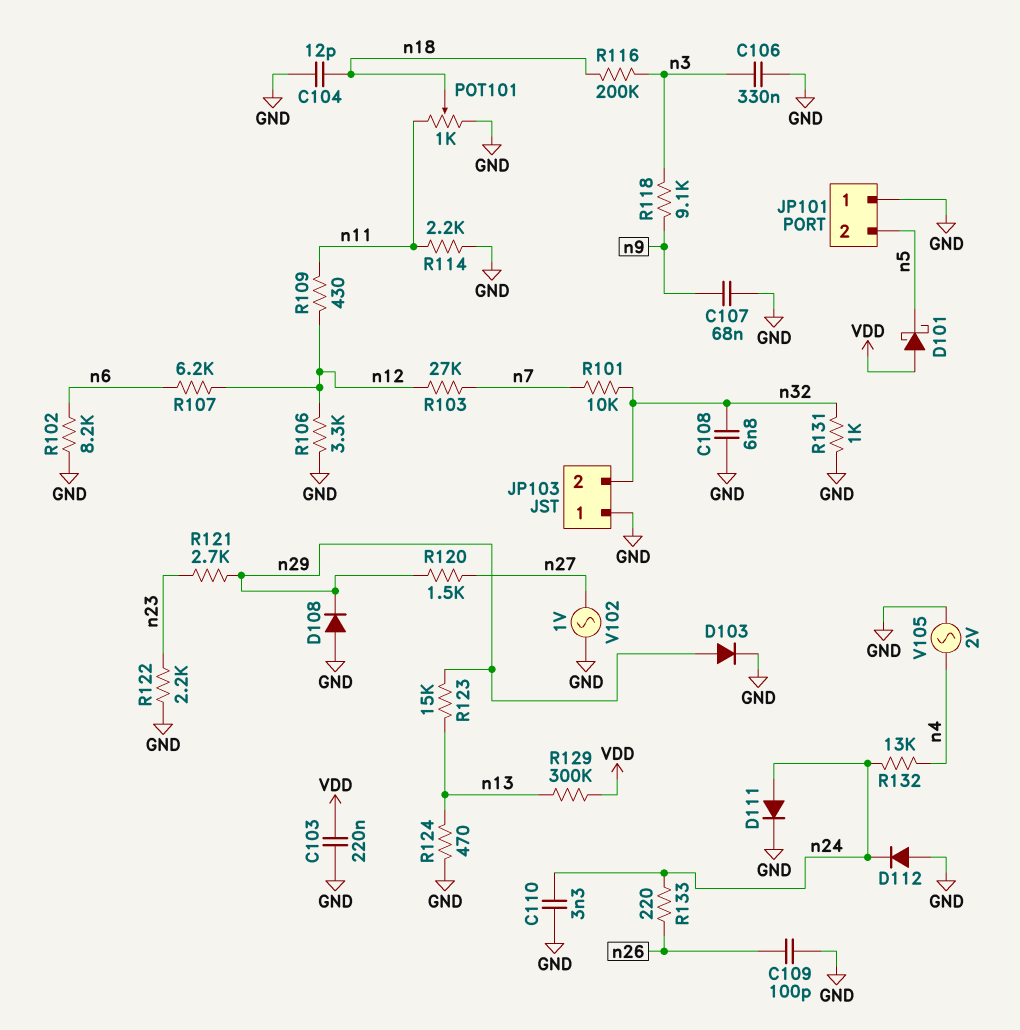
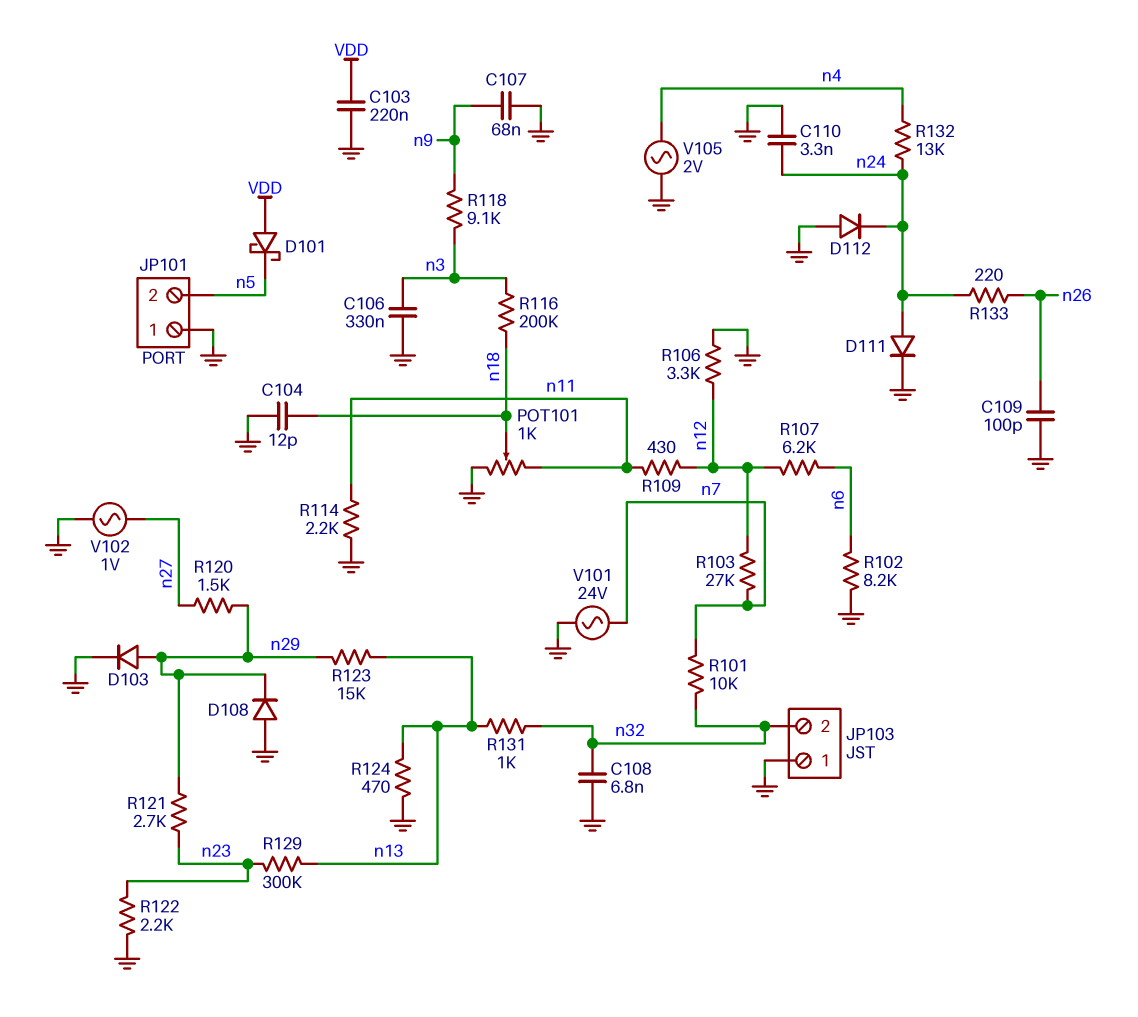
R129: 300k (VDD, n13) -> 300k (n13, n23)
R131: 1k (GND, n32) -> 1k (n13, n32)
V101: none -> AC 24V (GND, n7)

